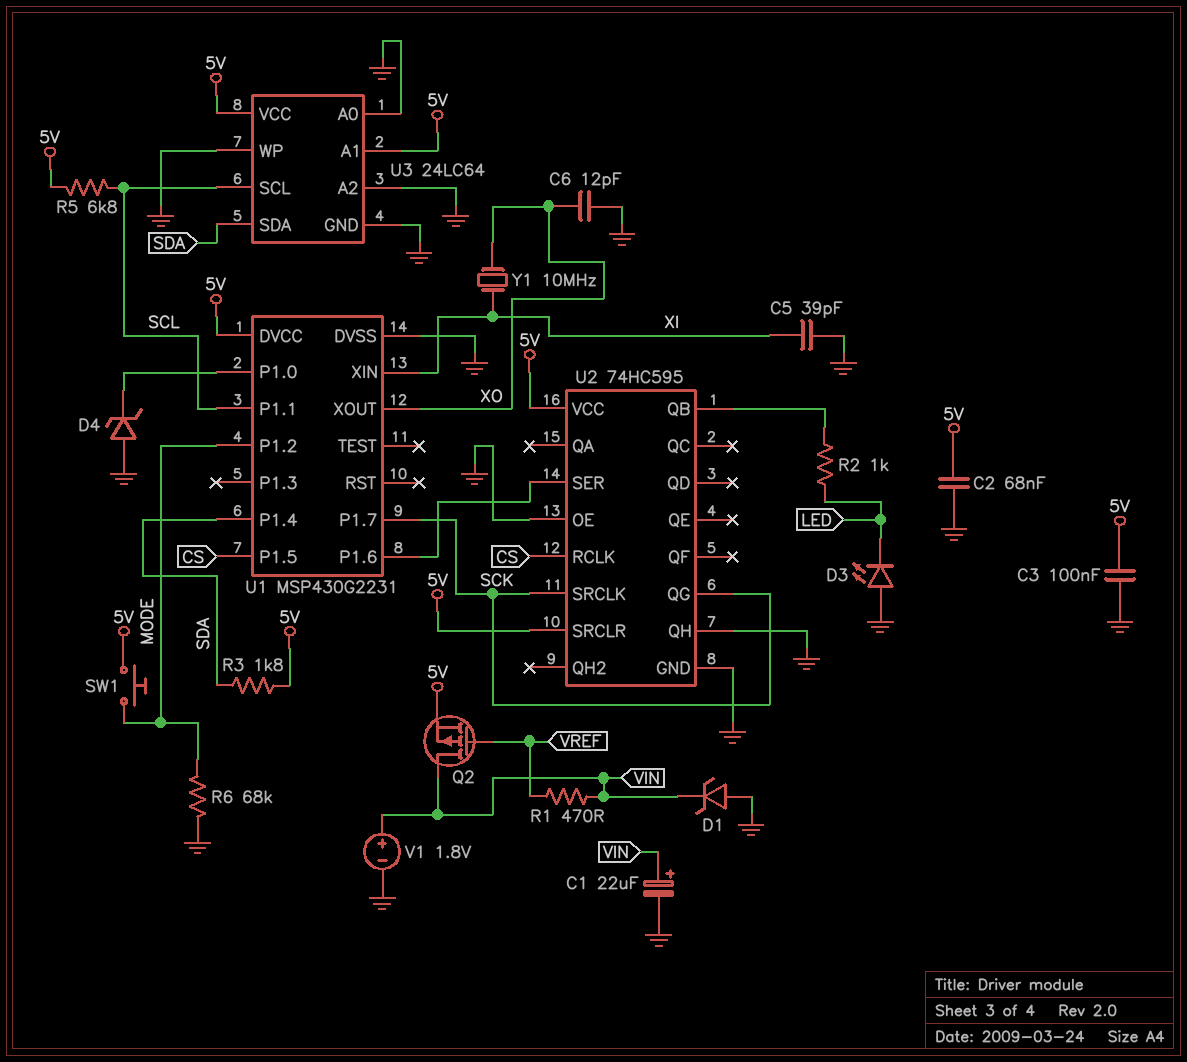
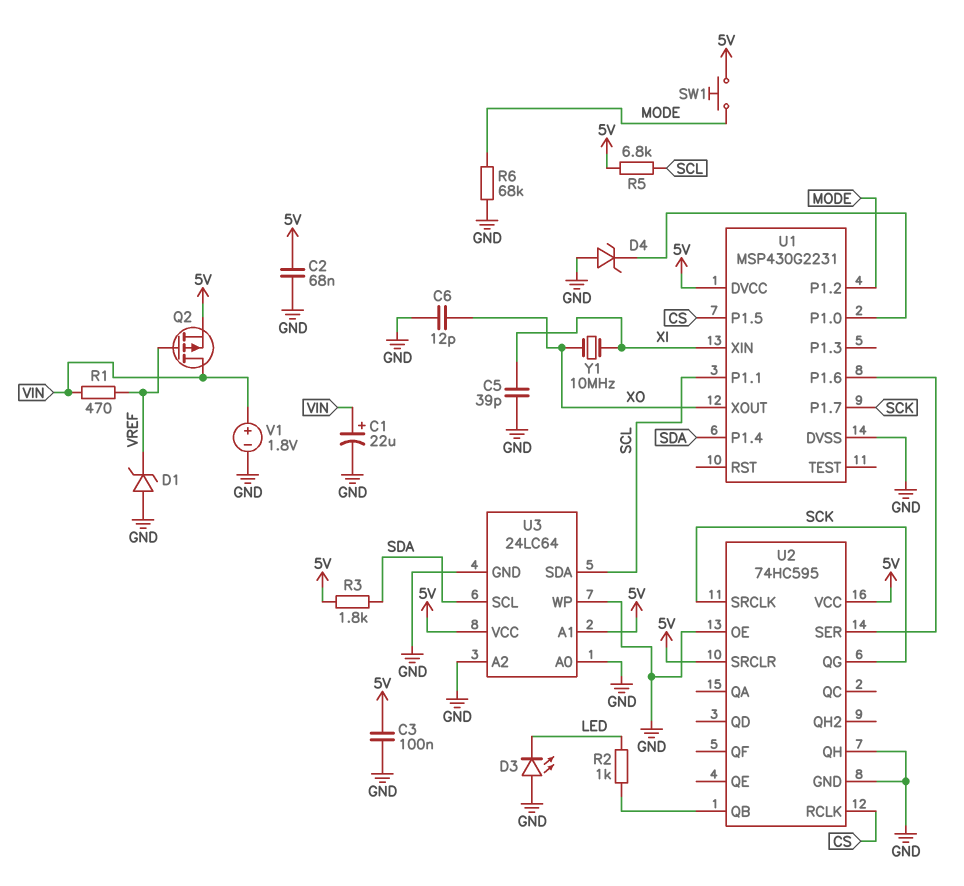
D1: zener (A GND, K VIN) -> zener (A GND, K VREF)
U3 pin SCL: SCL -> SDA
U3 pin SDA: SDA -> SCL

